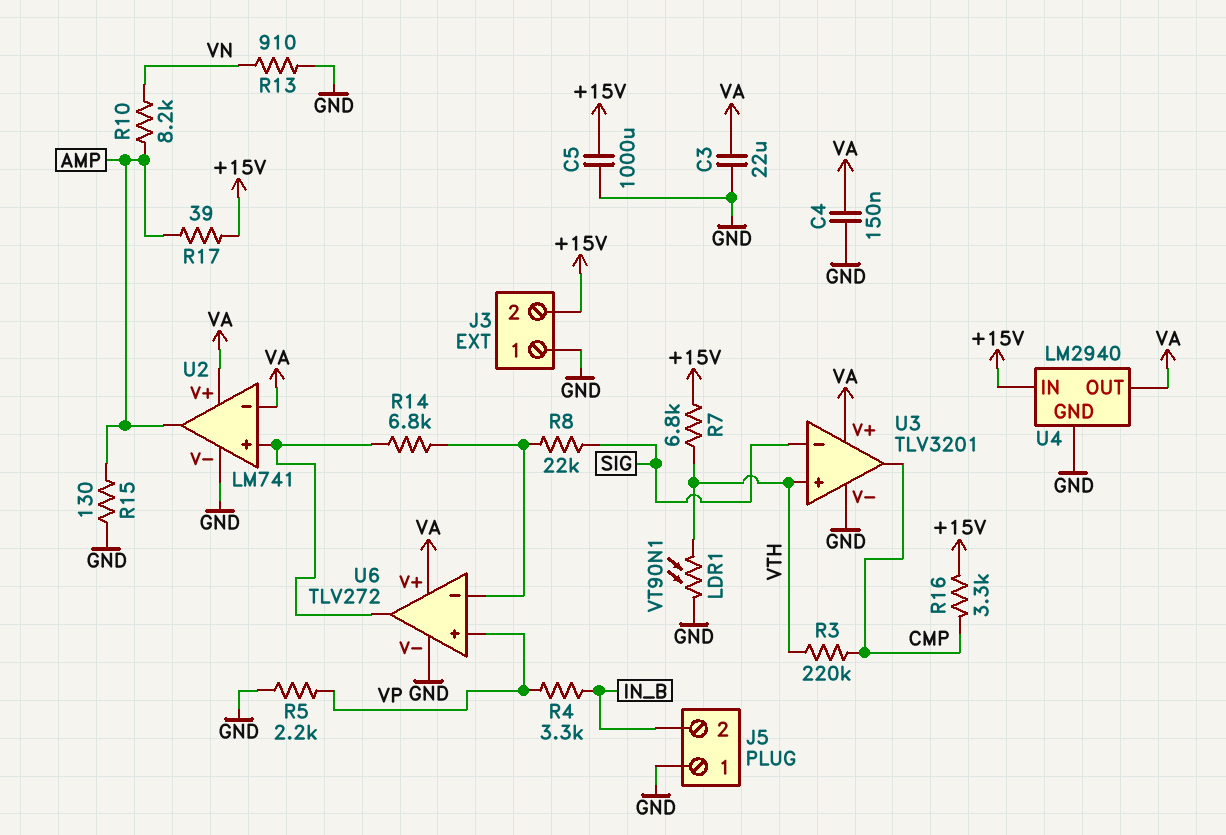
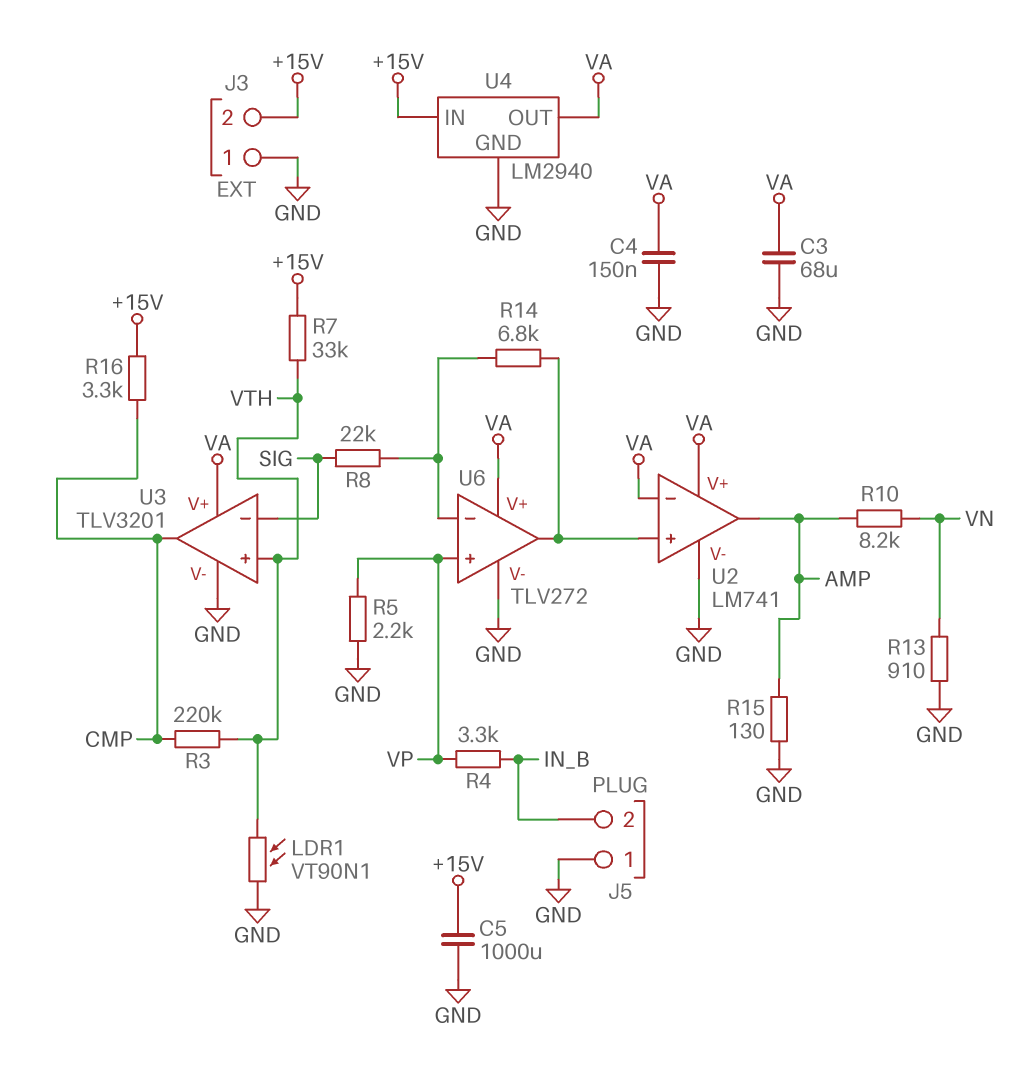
C3: 22uF (GND, VA) -> 68uF (GND, VA)
R7: 6.8k (+15V, VTH) -> 33k (+15V, VTH)
R17: 39 (+15V, AMP) -> none

